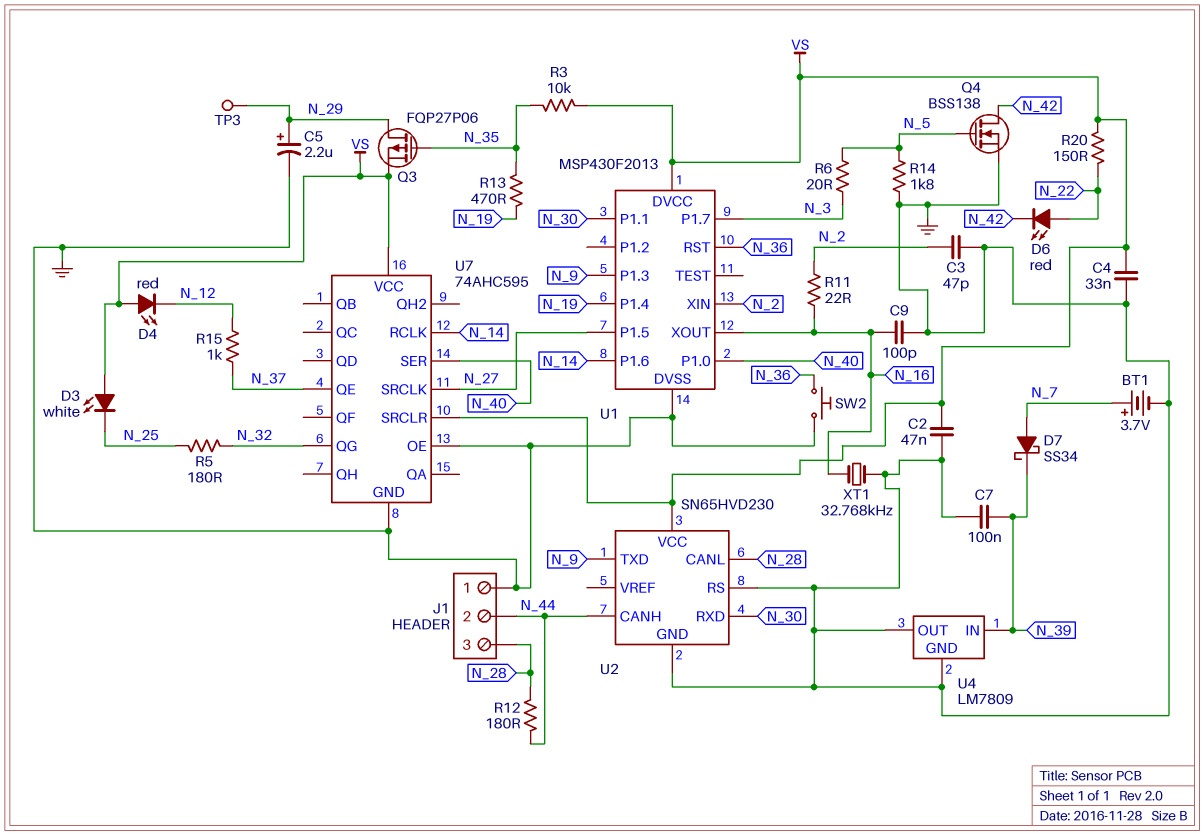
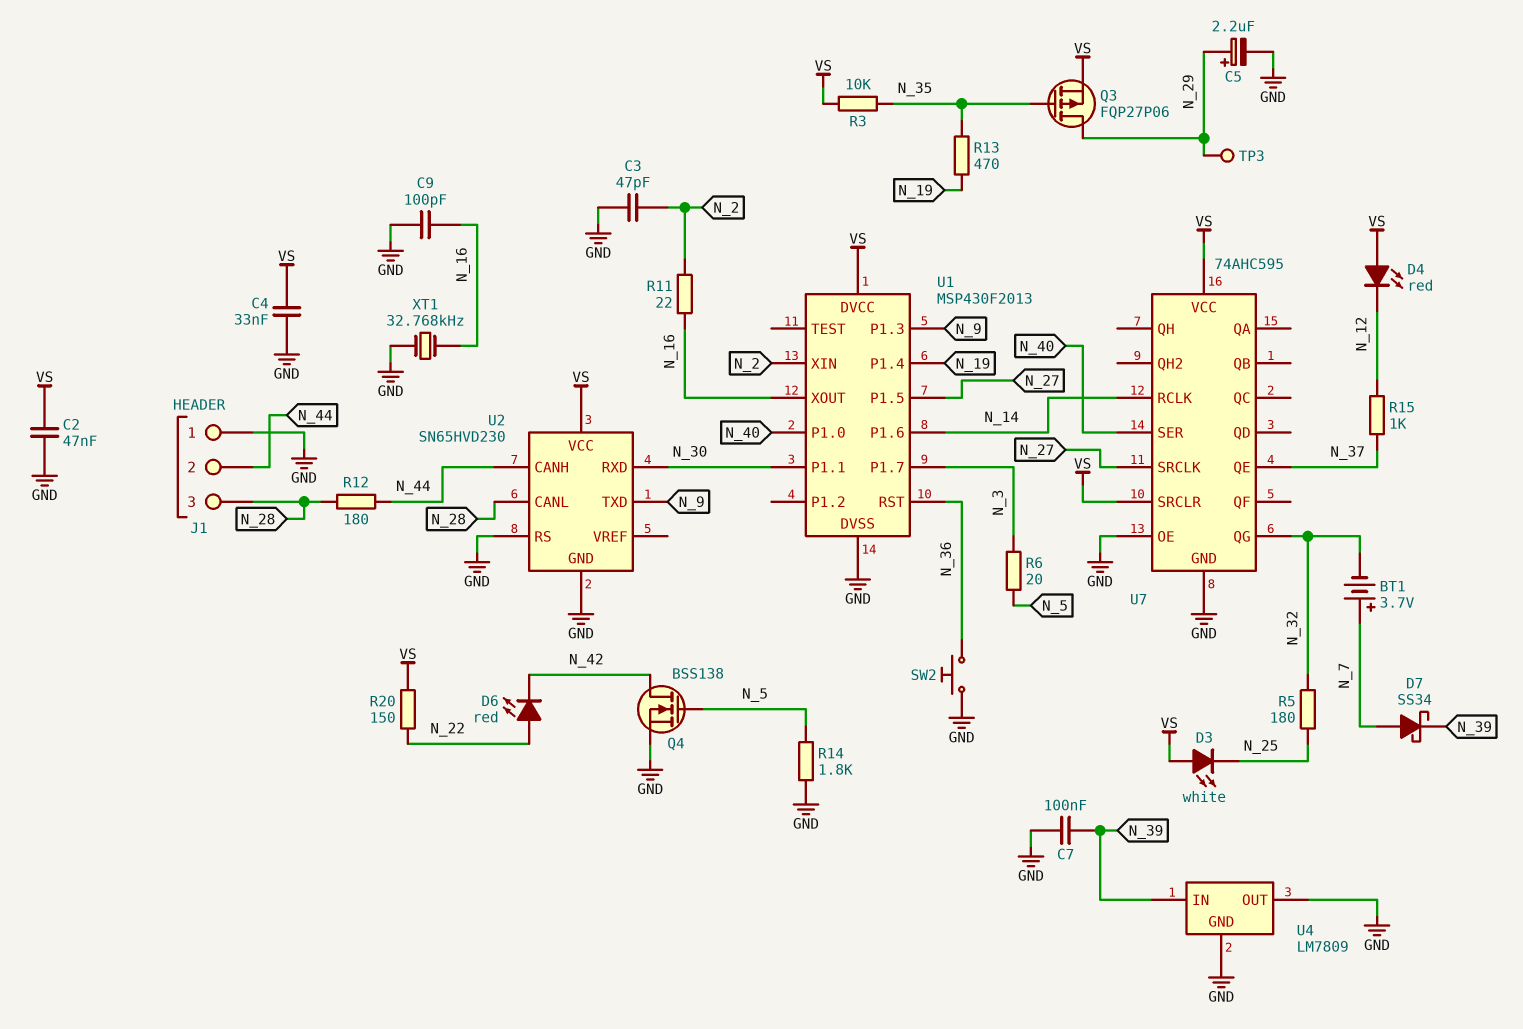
BT1: 3.7V (plus N_7, minus GND) -> 3.7V (plus N_7, minus N_32)

